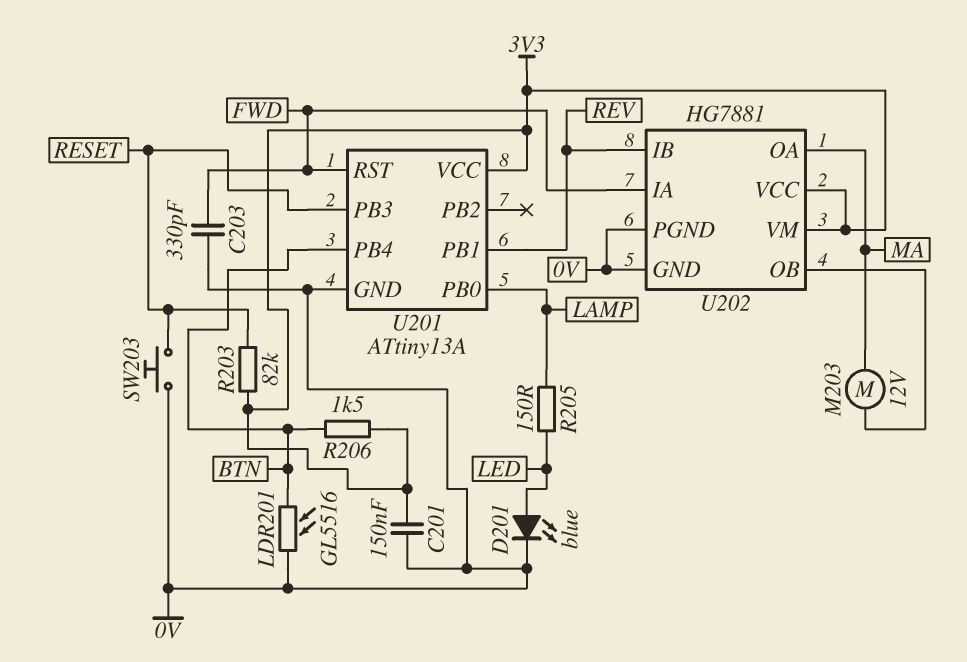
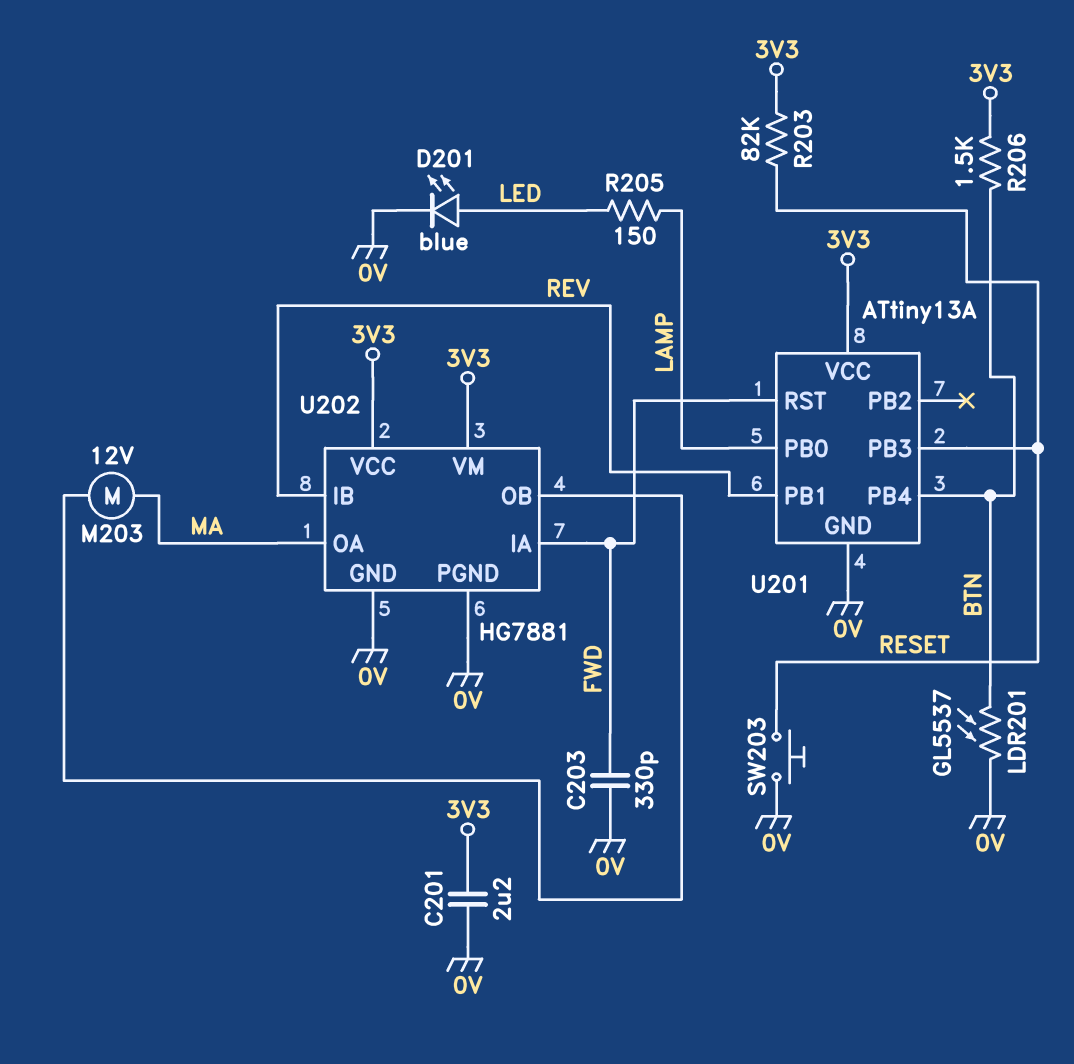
C201: 150nF (0V, 3V3) -> 2.2uF (0V, 3V3)
LDR201: GL5516 (0V, BTN) -> GL5537 (0V, BTN)

